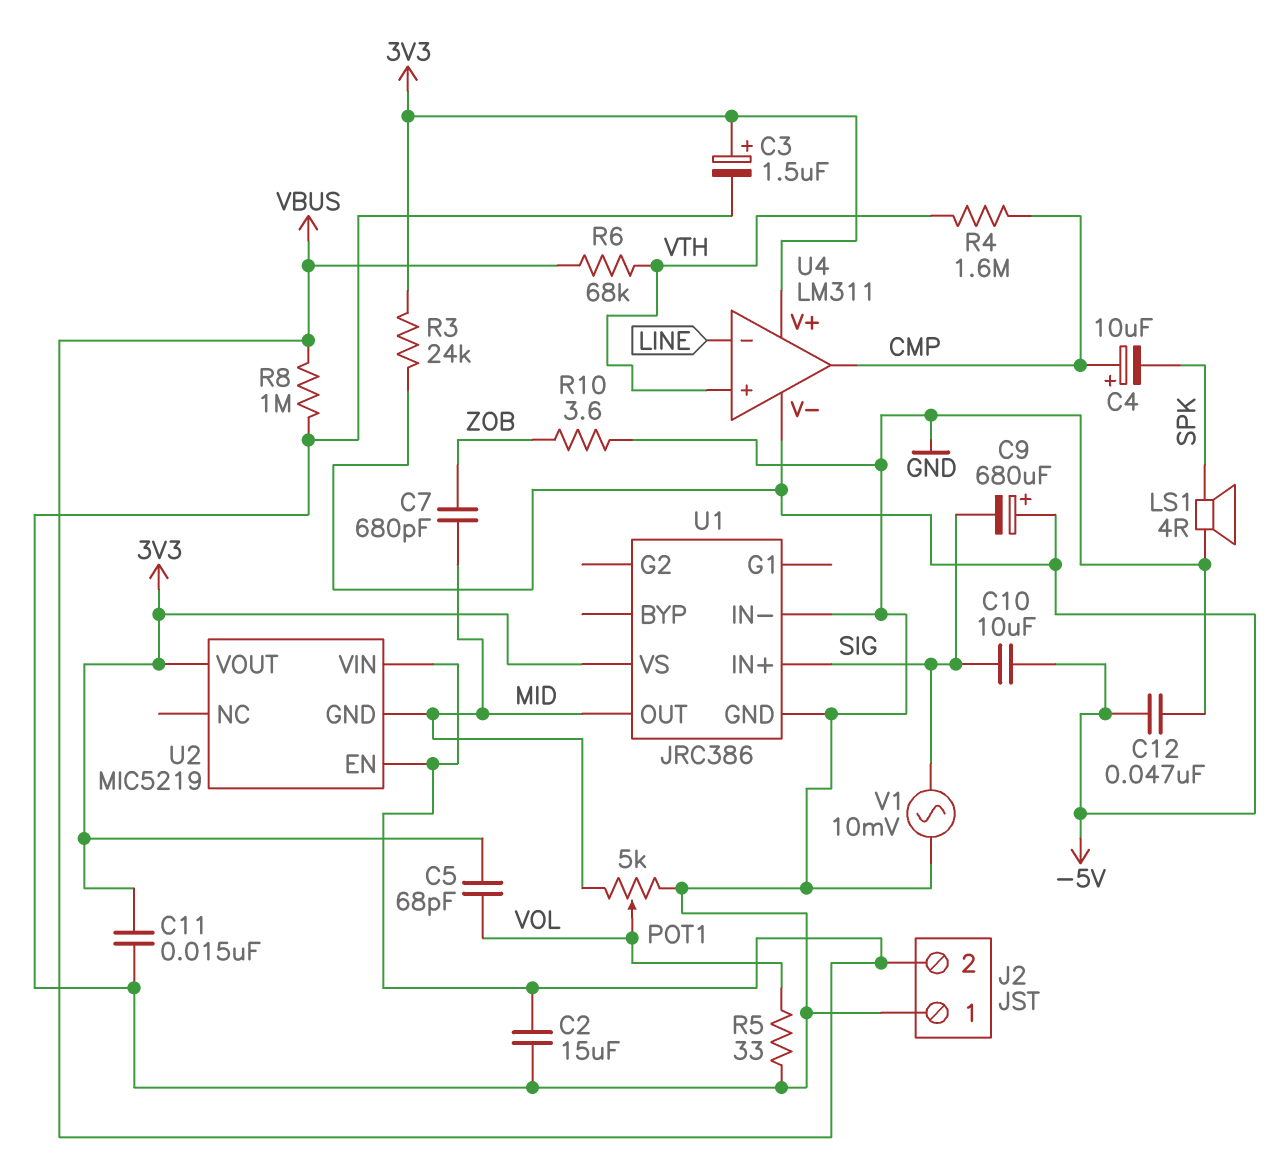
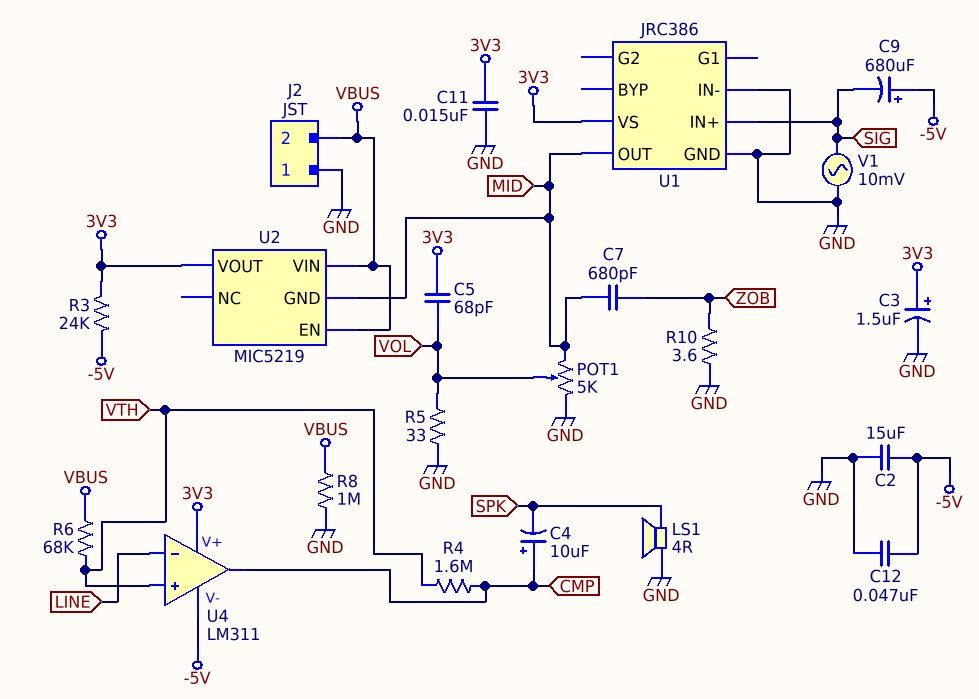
C2: 15uF (GND, VBUS) -> 15uF (-5V, GND)
C10: 10uF (-5V, SIG) -> none

